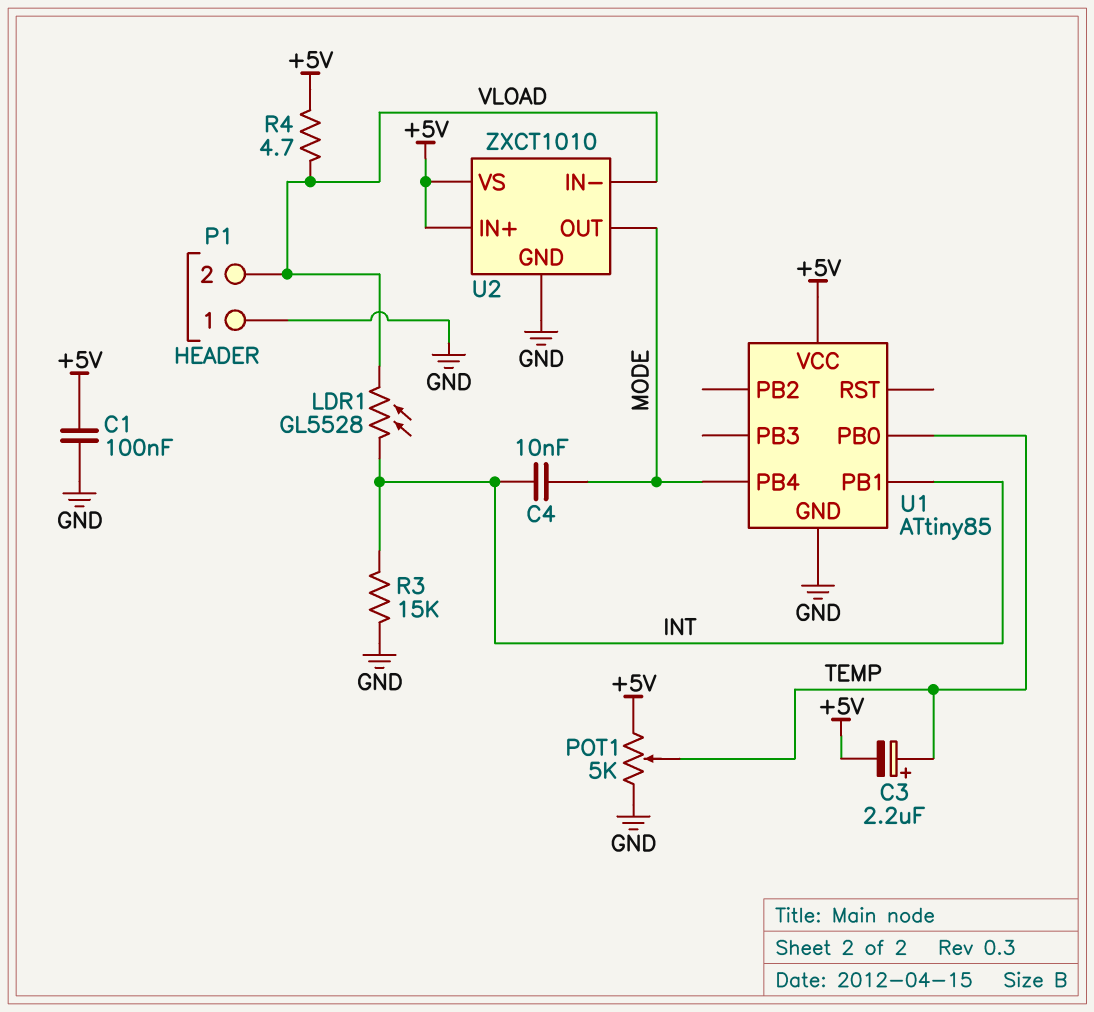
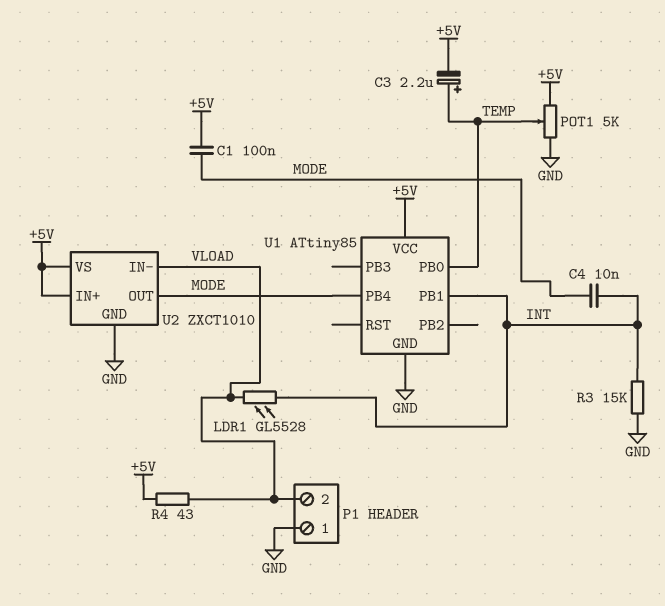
C1: 100nF (+5V, GND) -> 100nF (+5V, MODE)
R4: 4.7 (+5V, VLOAD) -> 43 (+5V, VLOAD)

